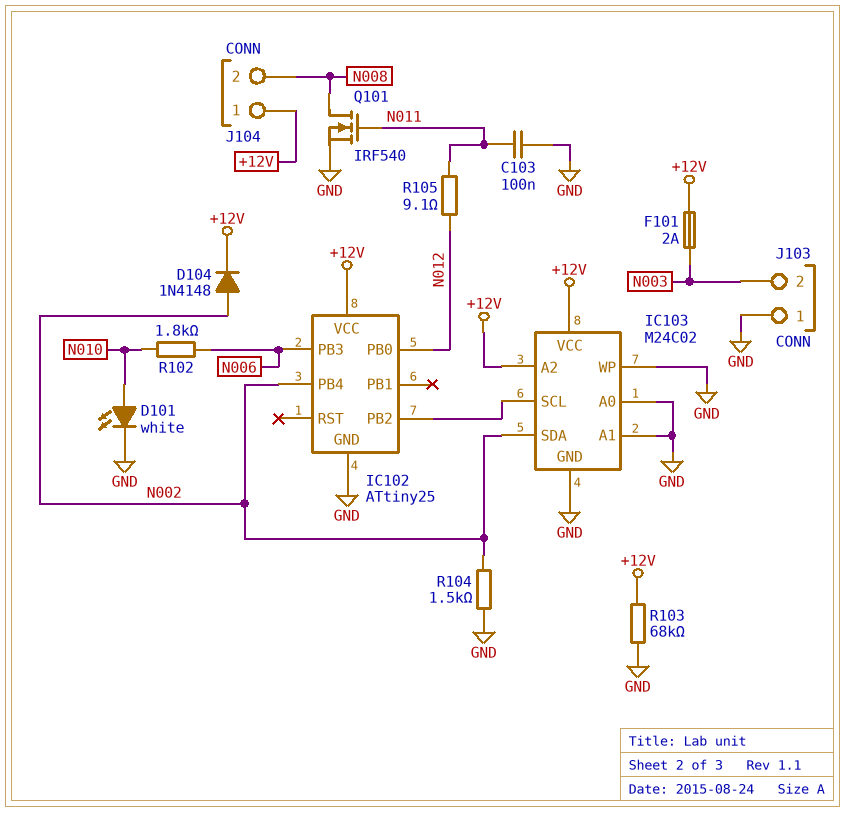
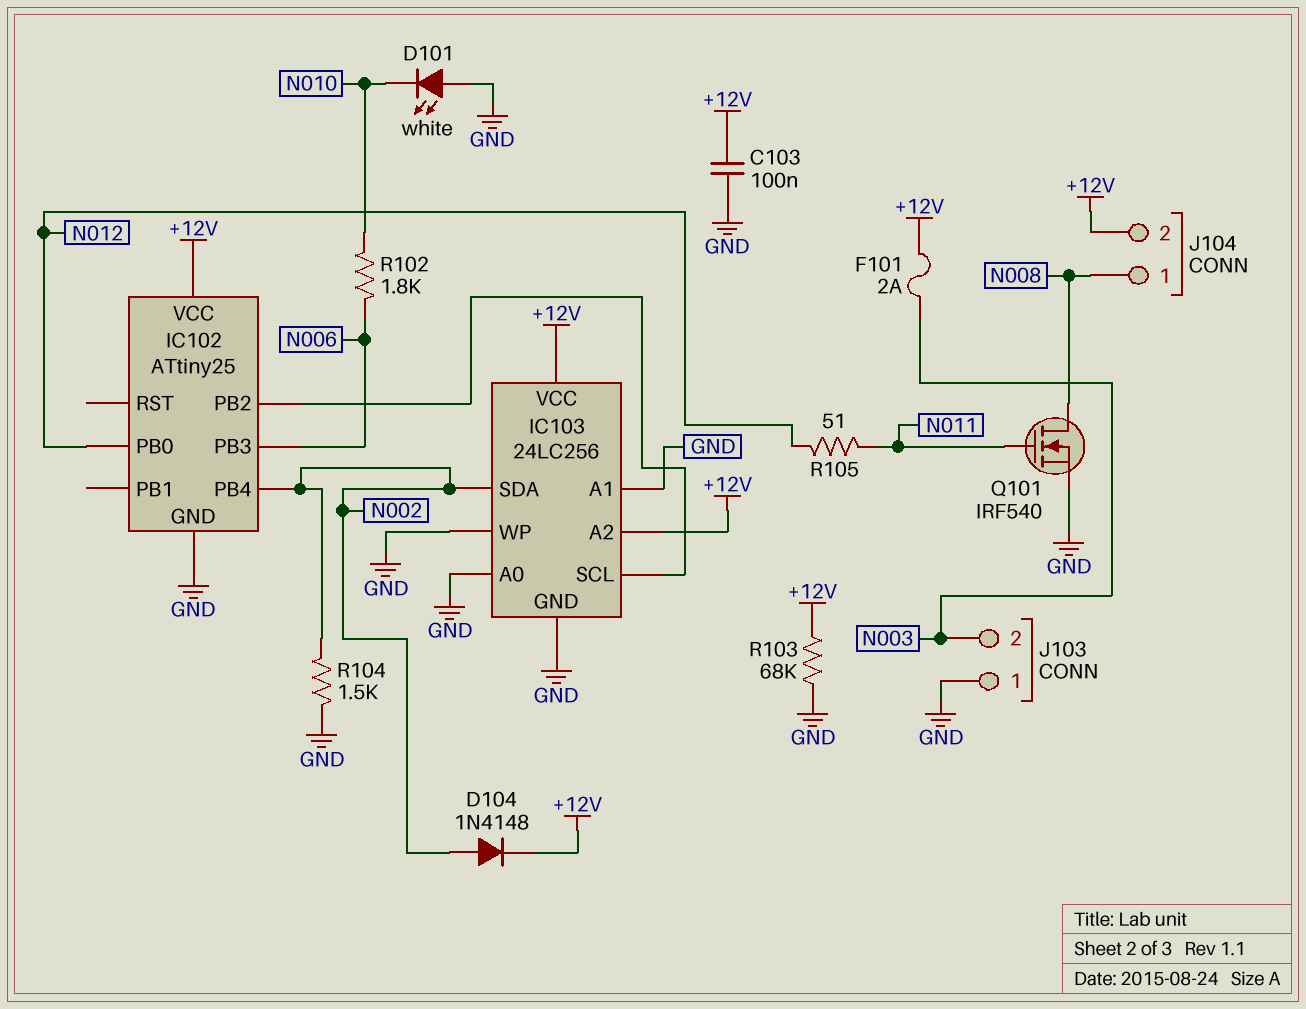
C103: 100nF (GND, N011) -> 100nF (+12V, GND)
D101: LED white (A N010, K GND) -> LED white (A GND, K N010)
IC103: M24C02 -> 24LC256
J104 pin 1: +12V -> N008
J104 pin 2: N008 -> +12V
R105: 9.1 (N011, N012) -> 51 (N011, N012)

